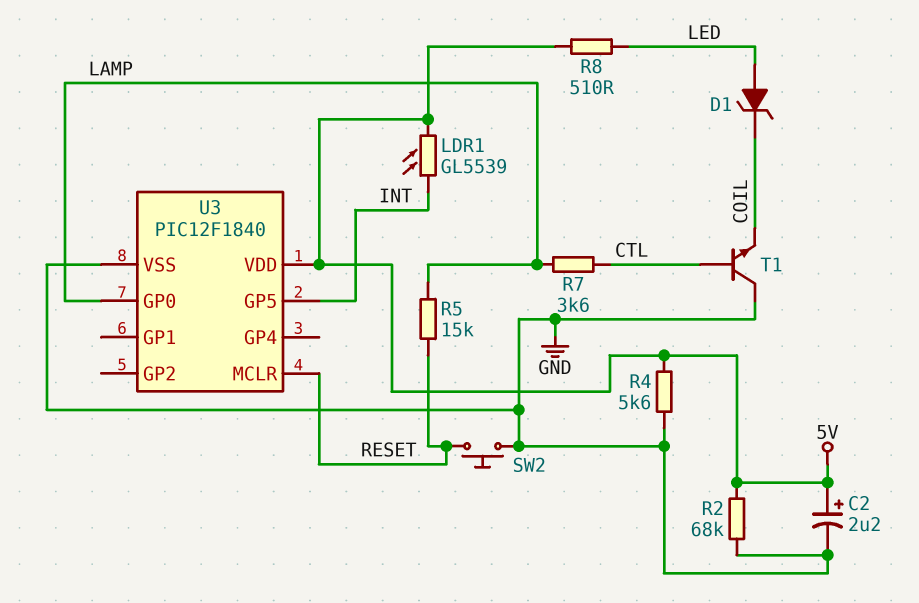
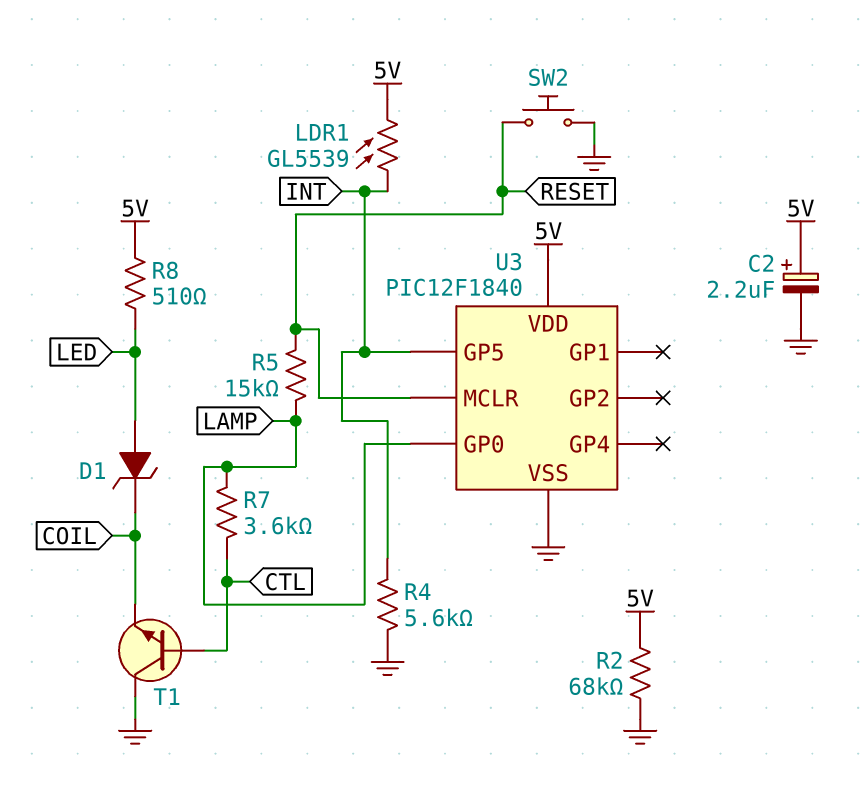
R4: 5.6k (5V, GND) -> 5.6k (GND, INT)

